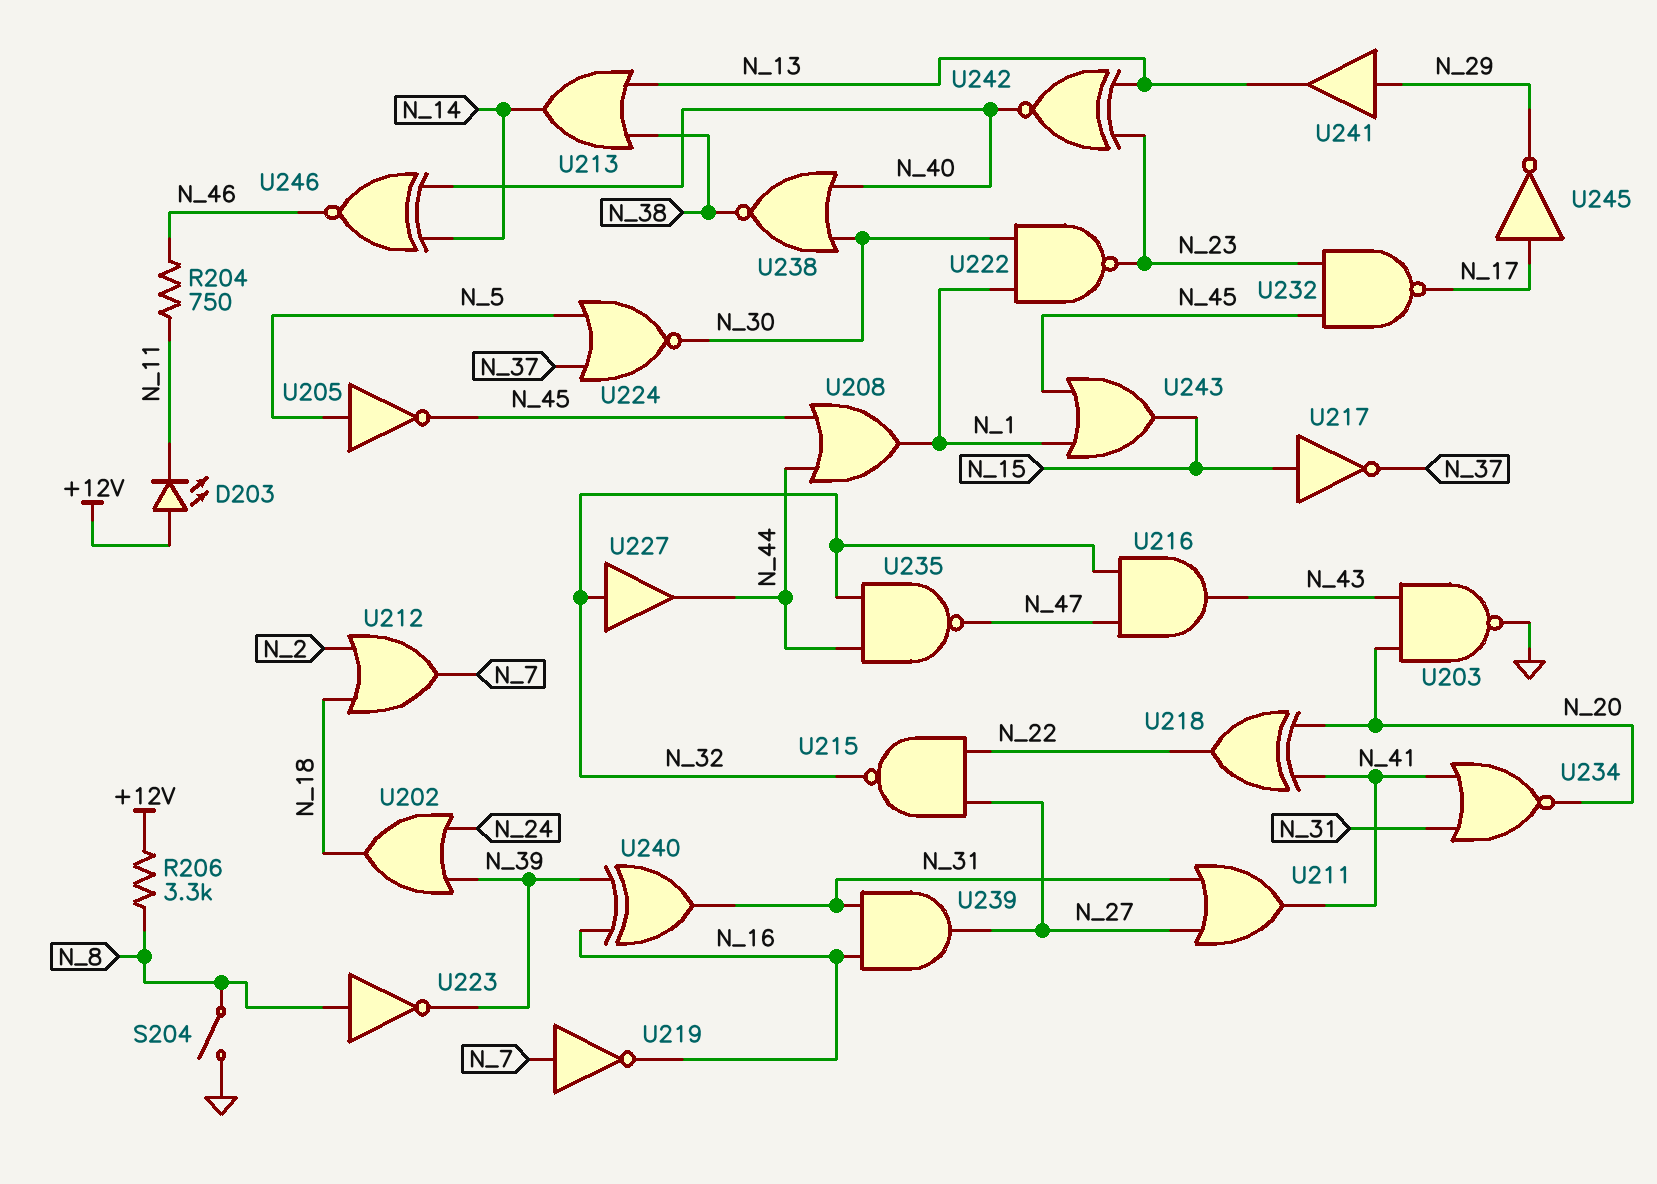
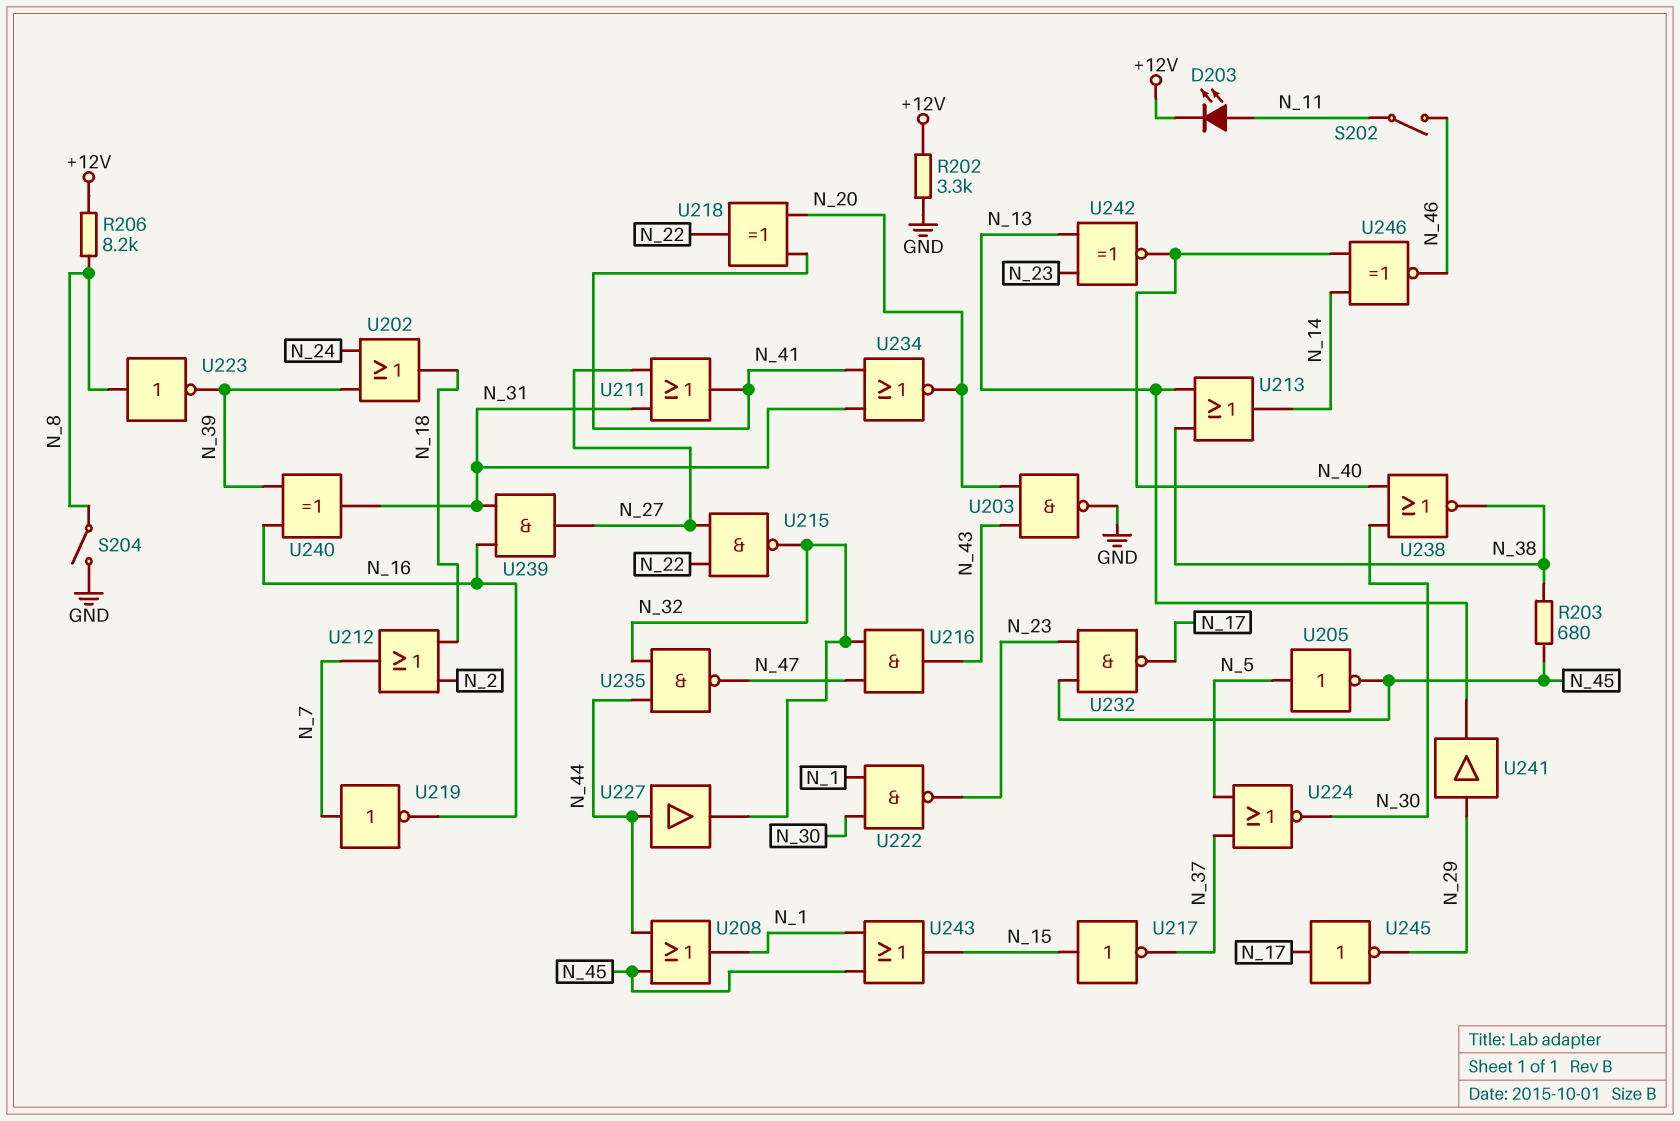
D203: LED (A +12V, K N_11) -> LED (A N_11, K +12V)
R202: none -> 3.3k (+12V, GND)
R203: none -> 680 (N_38, N_45)
R204: 750 (N_11, N_46) -> none
R206: 3.3k (+12V, N_8) -> 8.2k (+12V, N_8)
S202: none -> switch (N_11, N_46)
U227: buffer (in N_32, out N_44) -> buffer (in N_44, out N_32)

